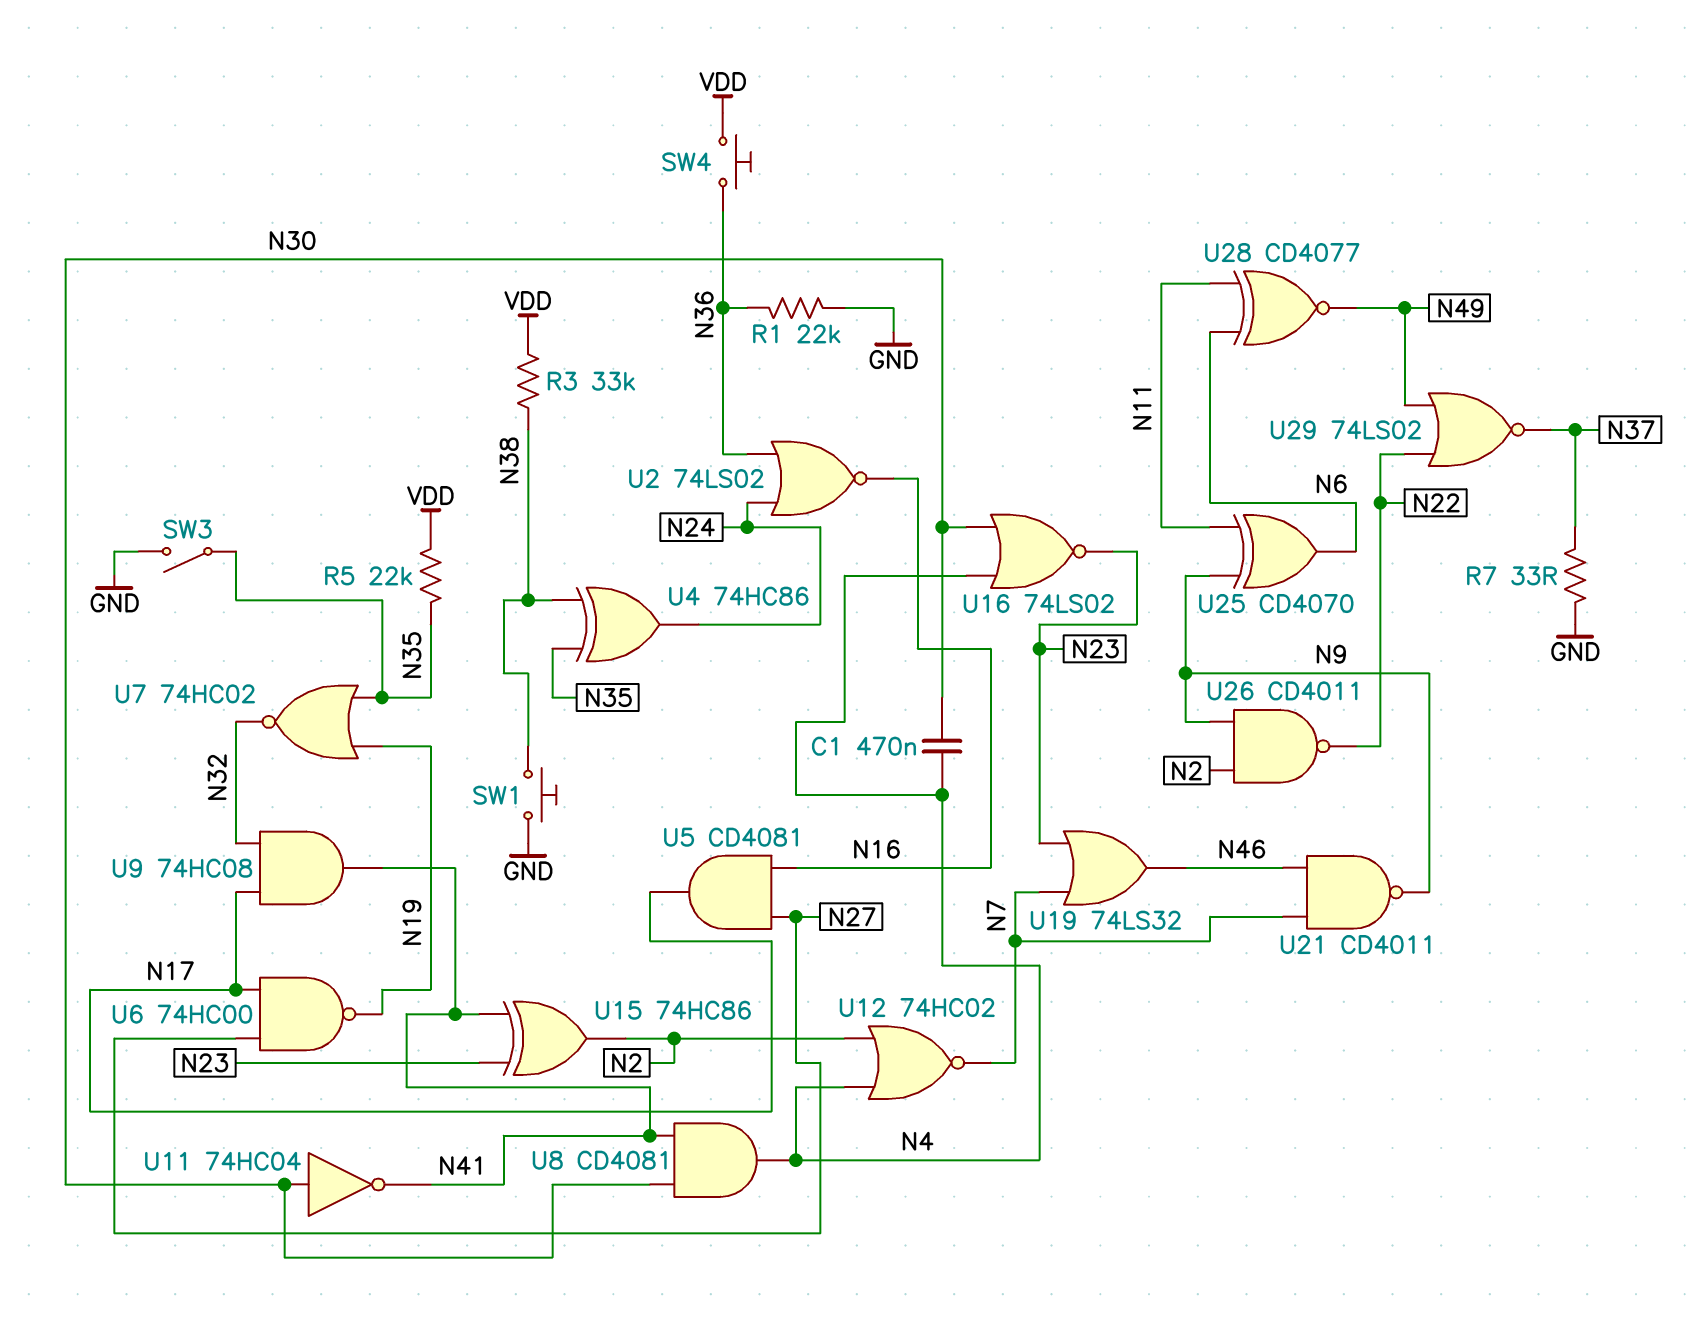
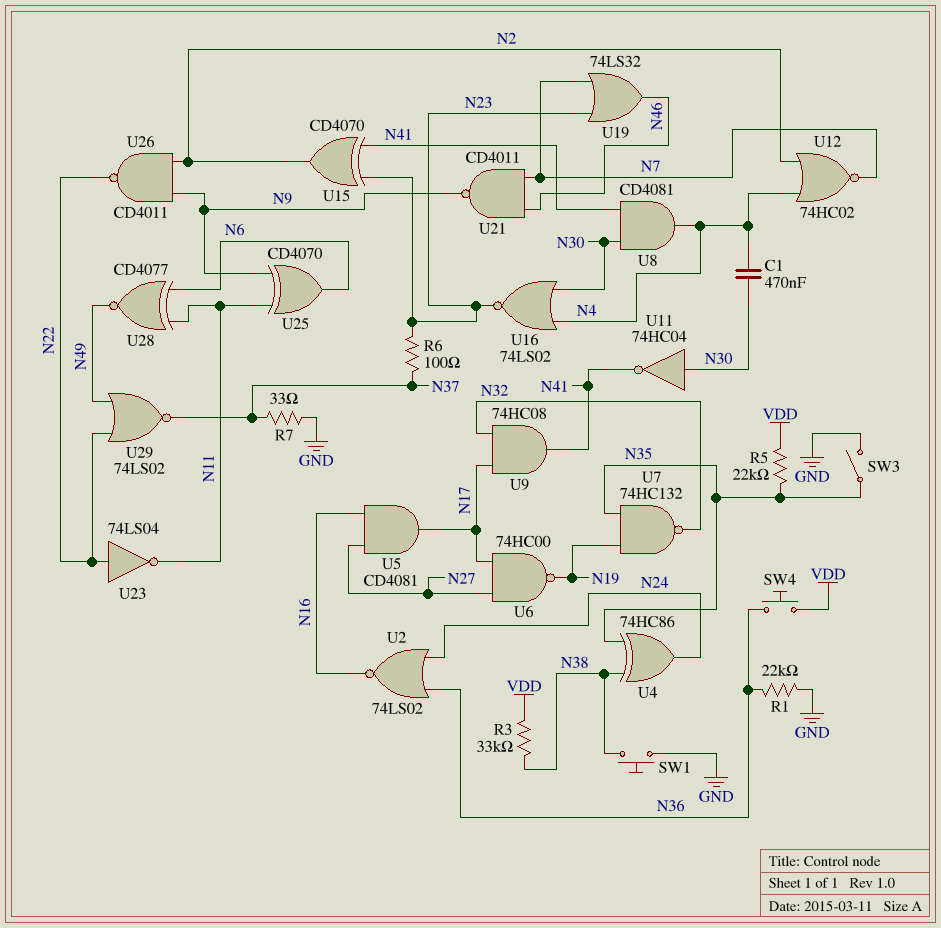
R6: none -> 100 (N23, N37)
U7: NOR 74HC02 (in N19, in N35, out N32) -> NAND 74HC132 (in N19, in N35, out N32)
U15: XOR 74HC86 (in N23, in N41, out N2) -> XOR CD4070 (in N23, in N41, out N2)
U23: none -> NOT 74LS04 (in N22, out N11)

